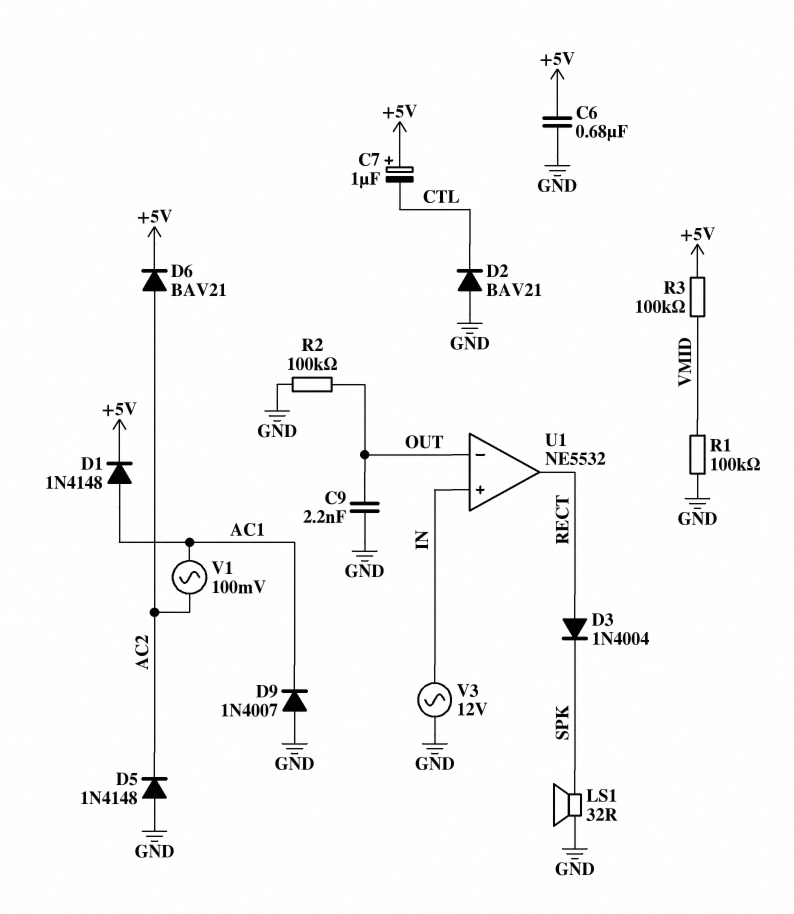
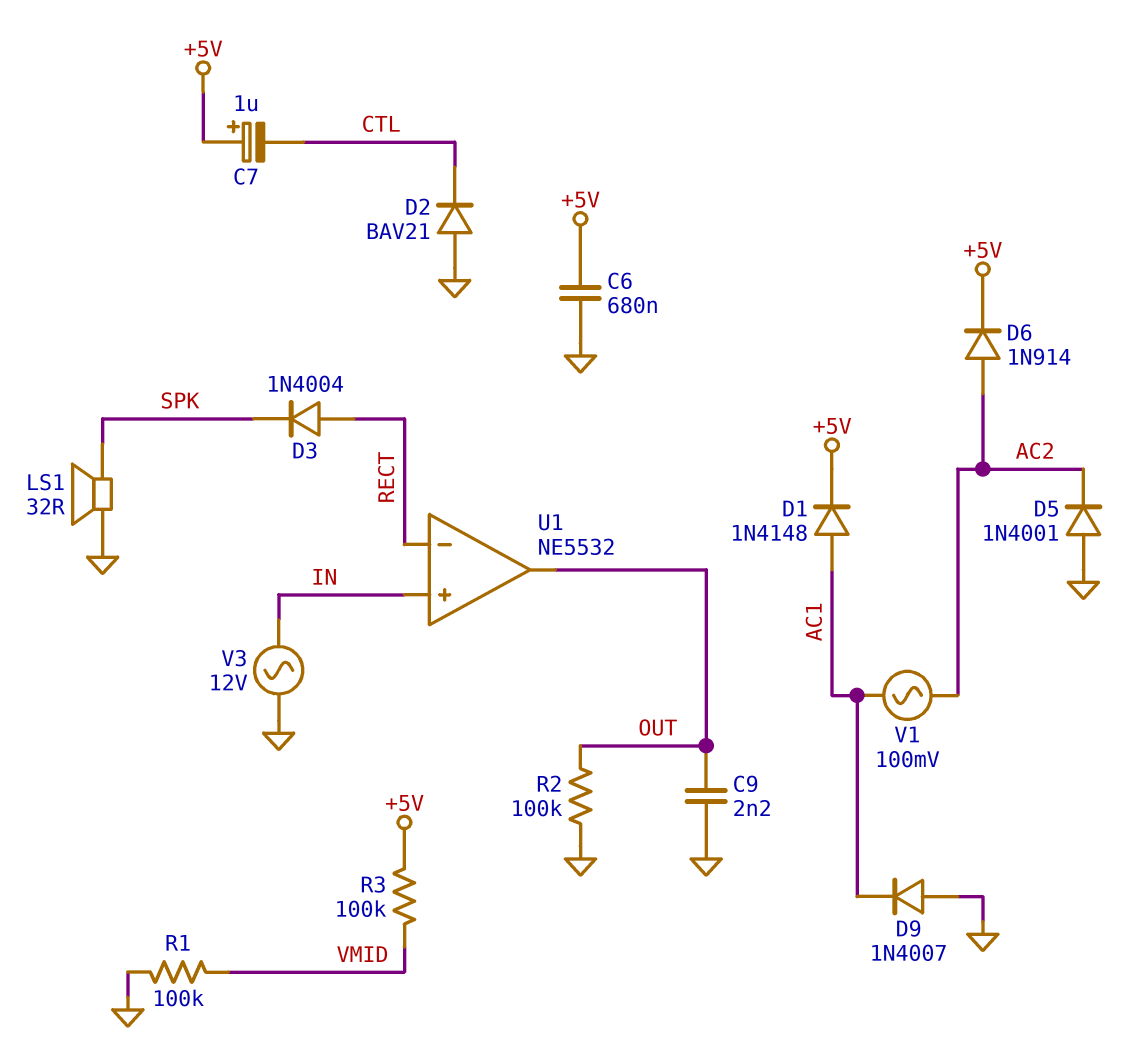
D5: diode 1N4148 (A GND, K AC2) -> diode 1N4001 (A GND, K AC2)
D6: diode BAV21 (A AC2, K +5V) -> diode 1N914 (A AC2, K +5V)
U1 pin in-: OUT -> RECT
U1 pin out: RECT -> OUT

